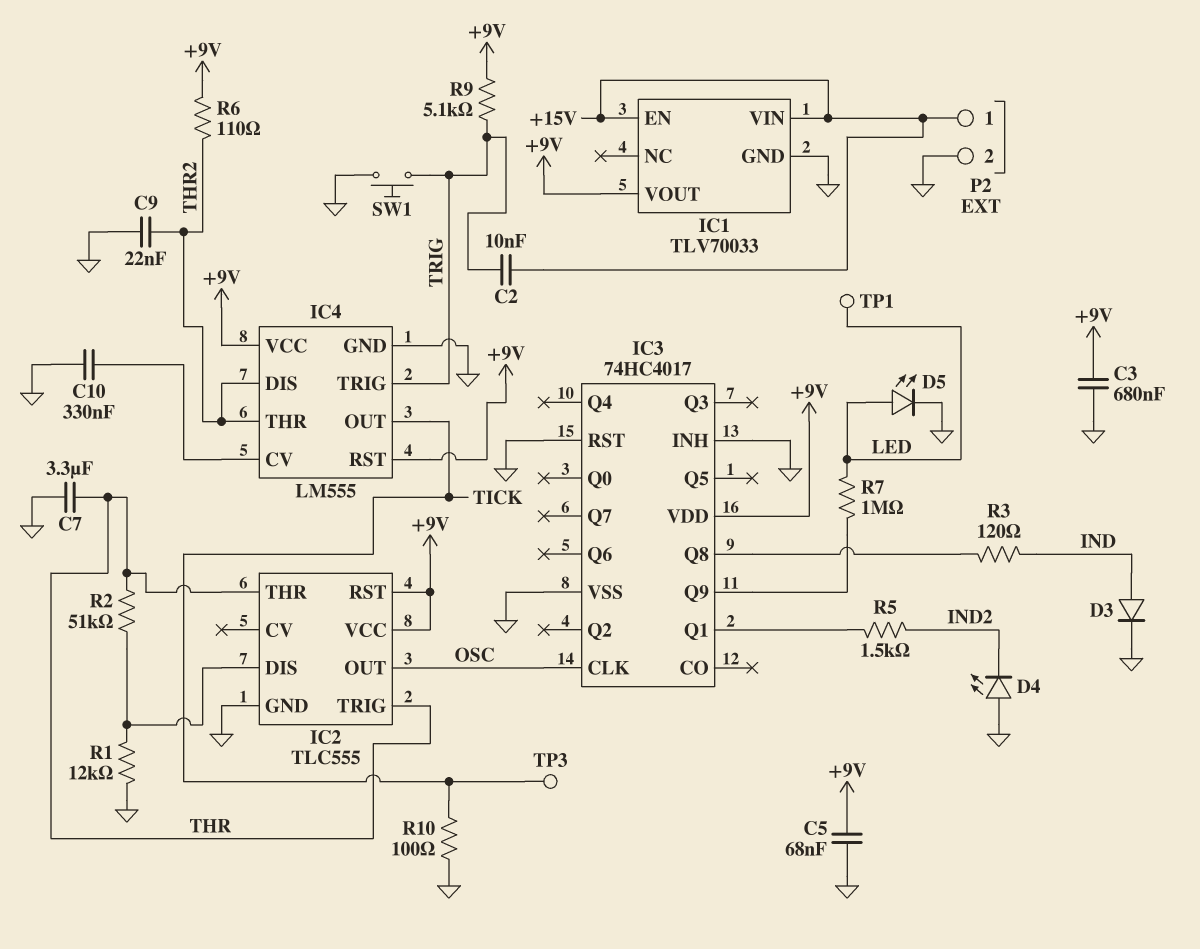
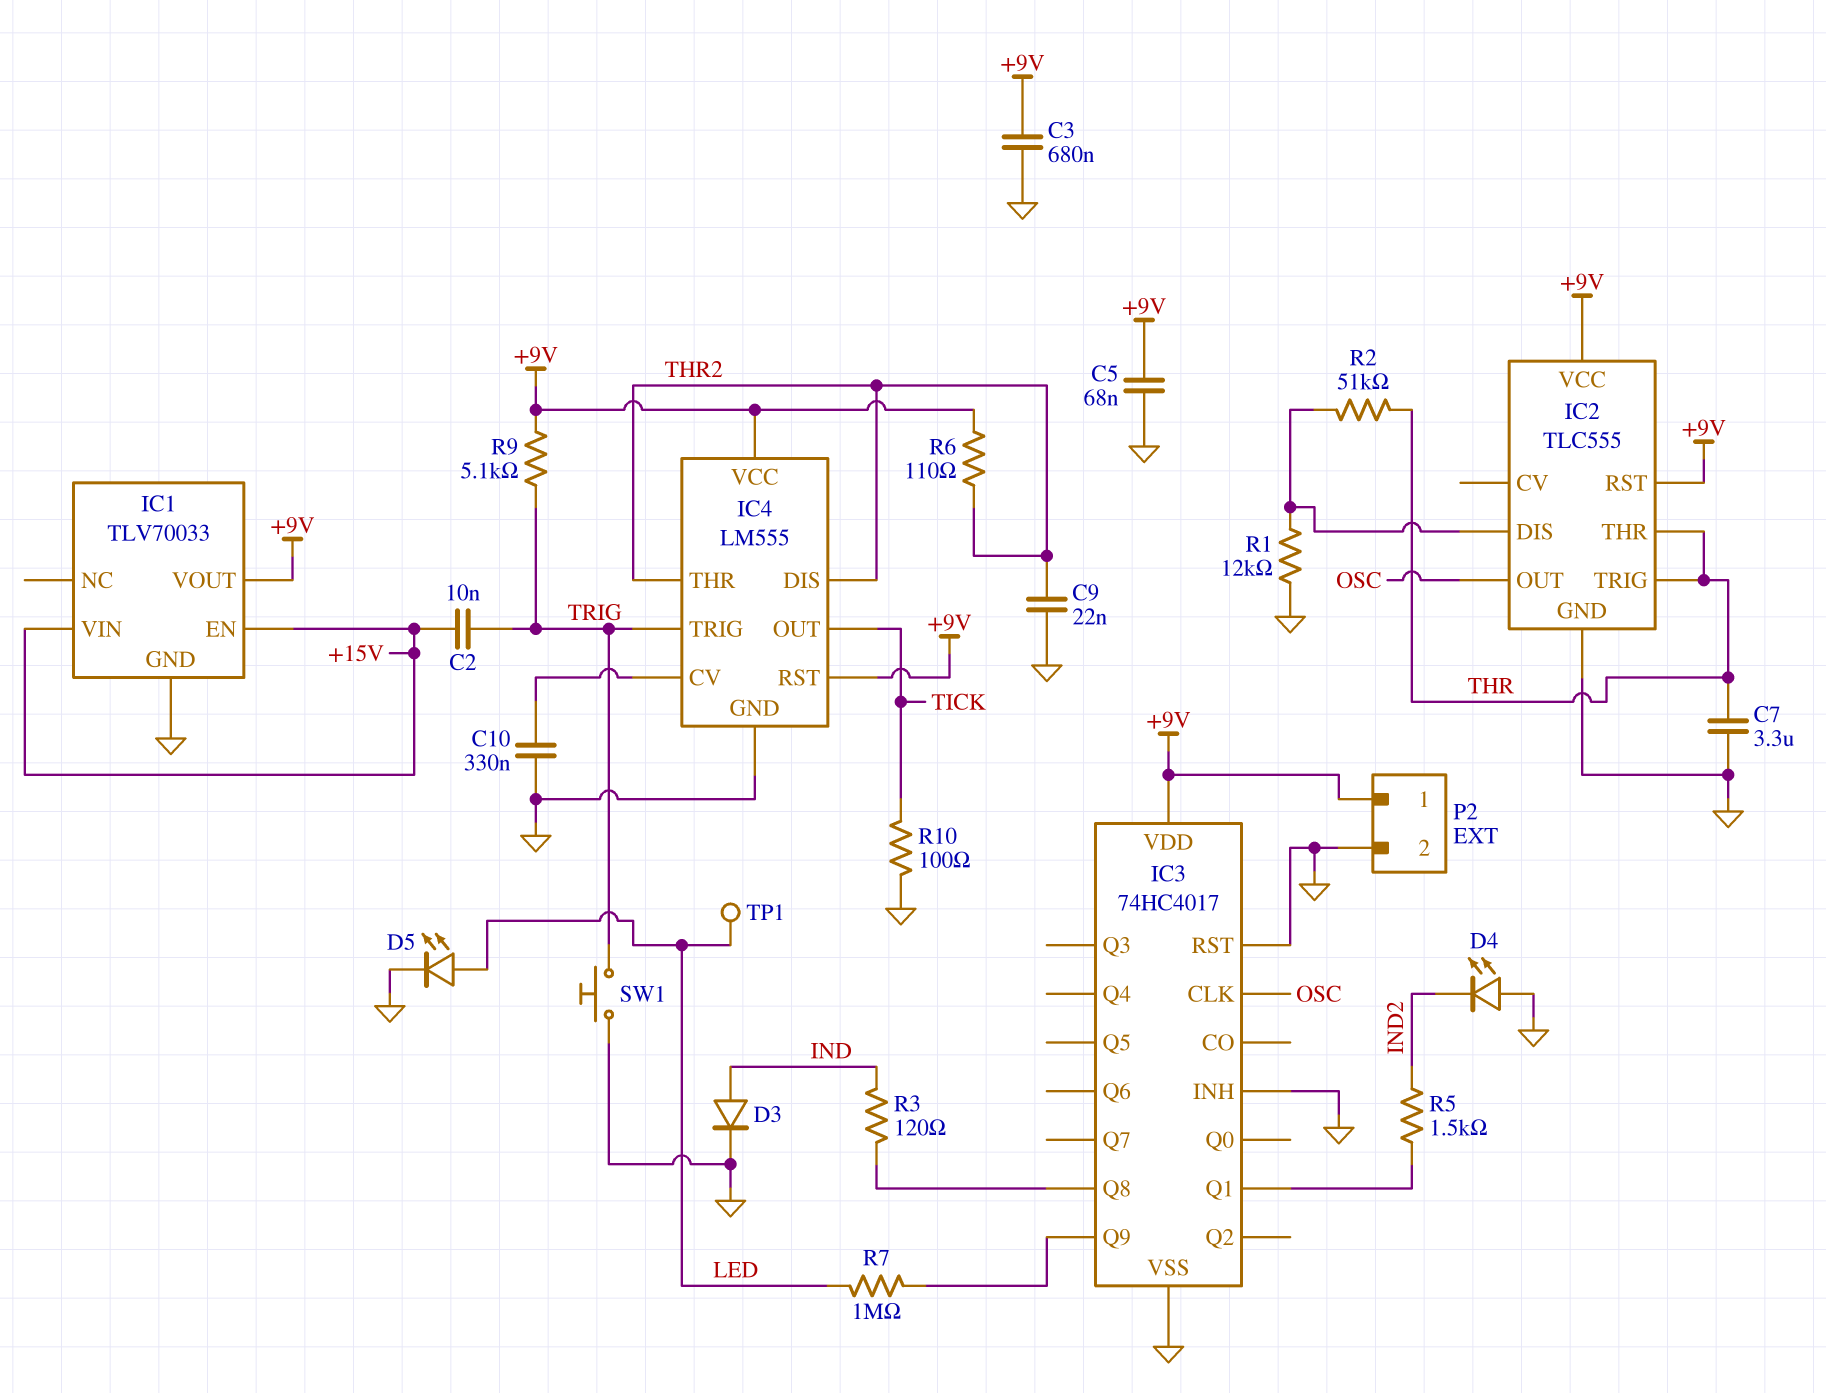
P2 pin 1: +15V -> +9V
TP3: test point (TICK) -> none

